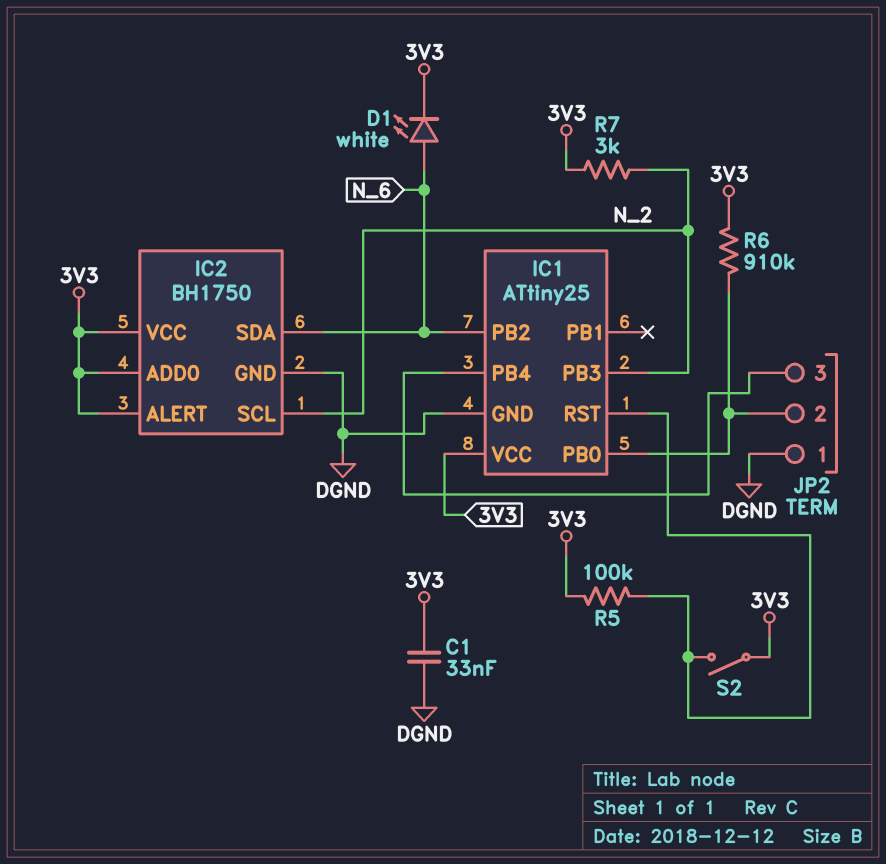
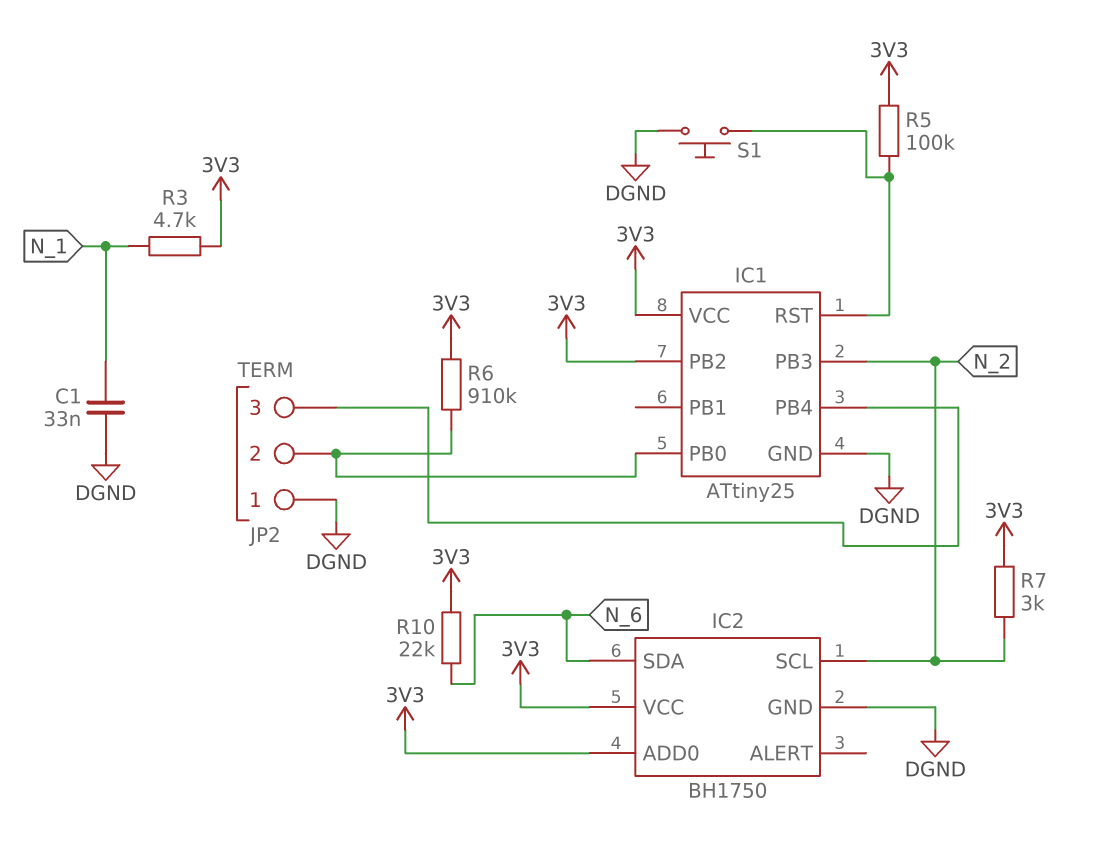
C1: 33nF (3V3, DGND) -> 33nF (DGND, N_1)
D1: LED white (A N_6, K 3V3) -> none
IC1 pin PB2: N_6 -> 3V3
IC2 pin ALERT: 3V3 -> none
R3: none -> 4.7k (3V3, N_1)
R10: none -> 22k (3V3, N_6)
S1: none -> button (DGND, IC1/RST)
S2: switch (3V3, IC1/RST) -> none

